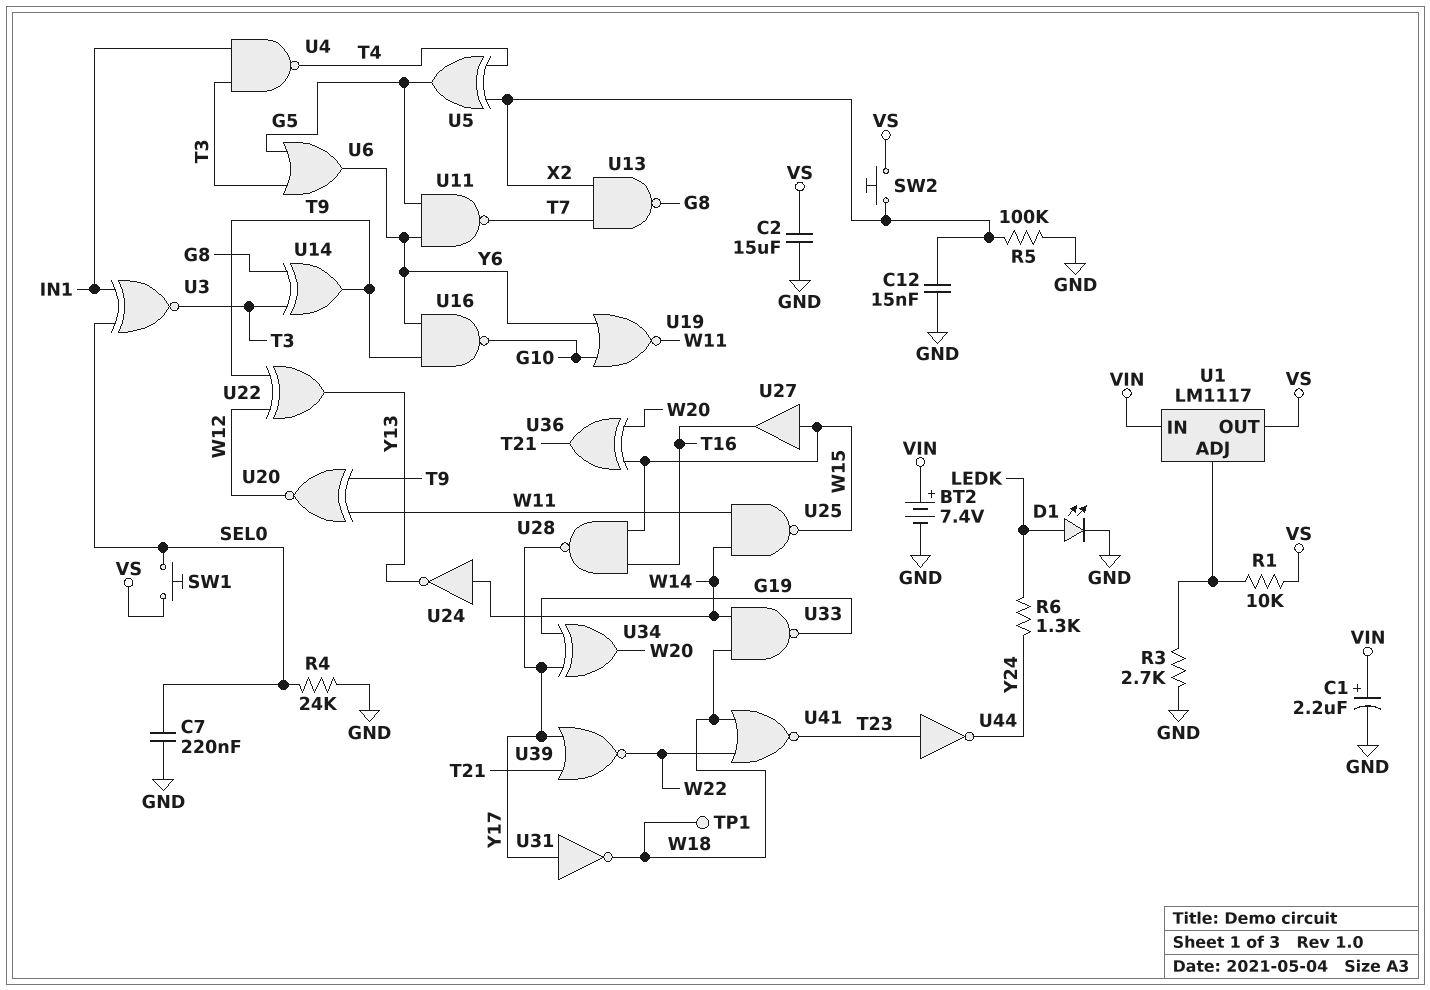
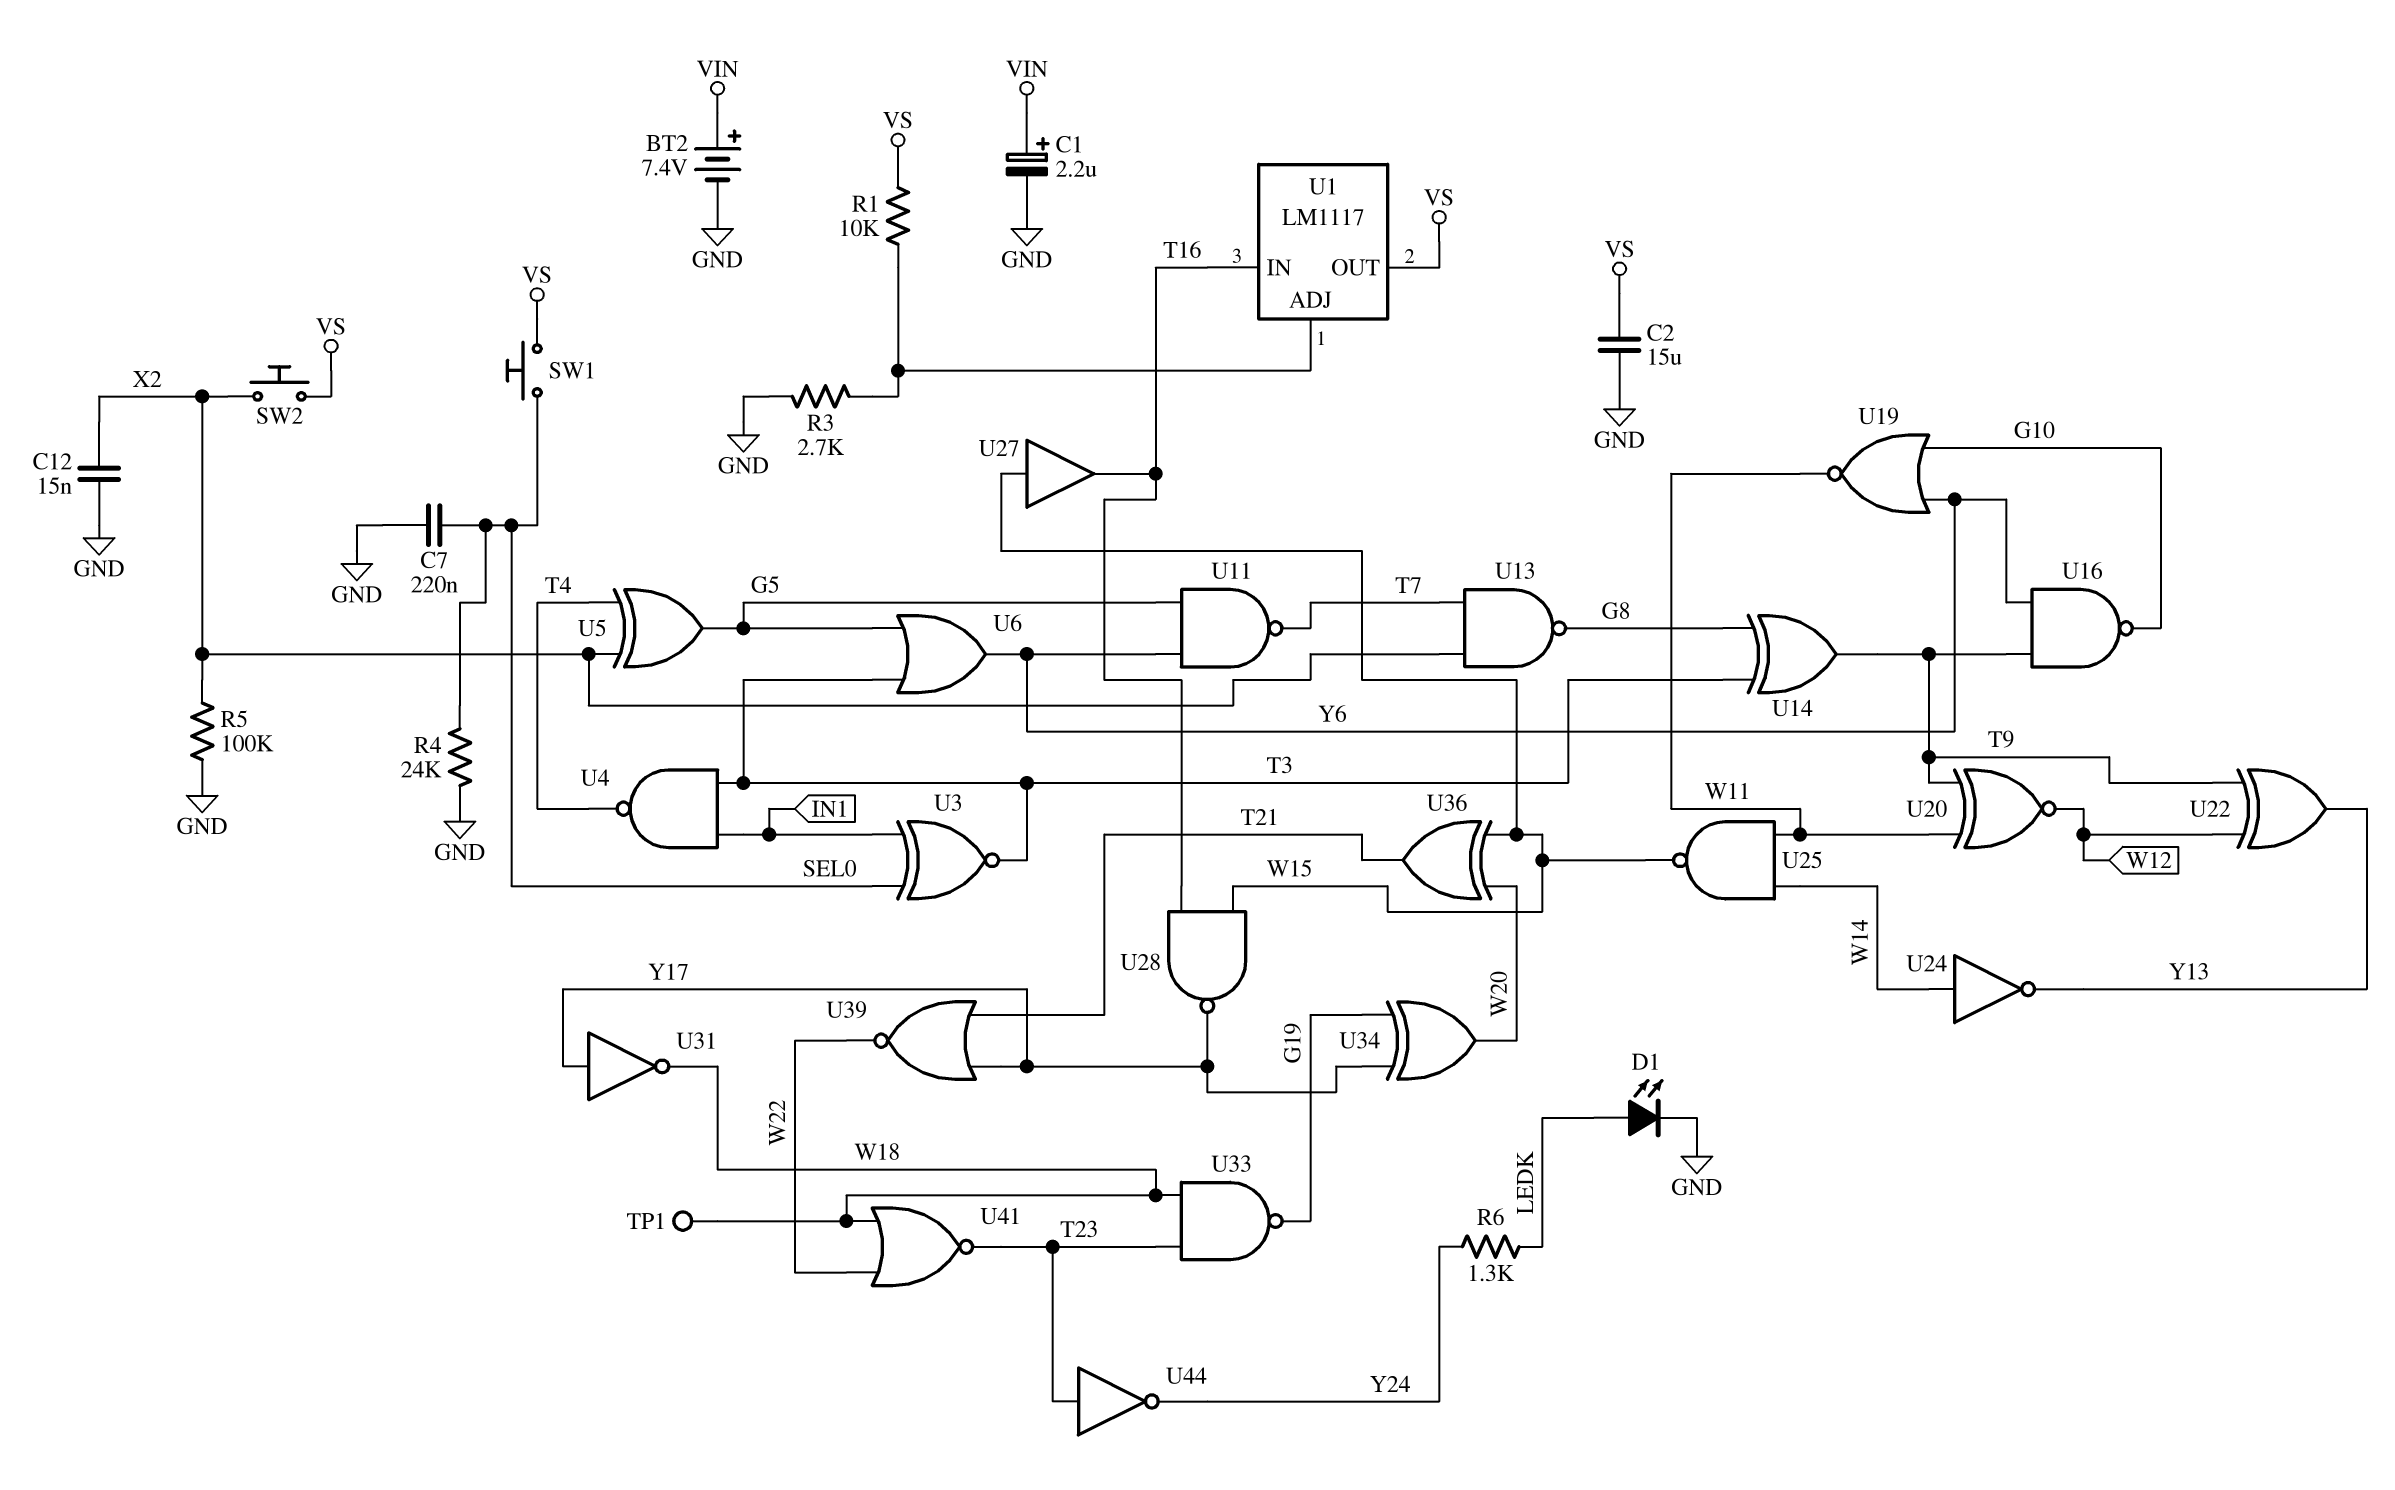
U1 pin IN: VIN -> T16
U33: NAND (in W14, in W18, out G19) -> NAND (in T23, in W18, out G19)

